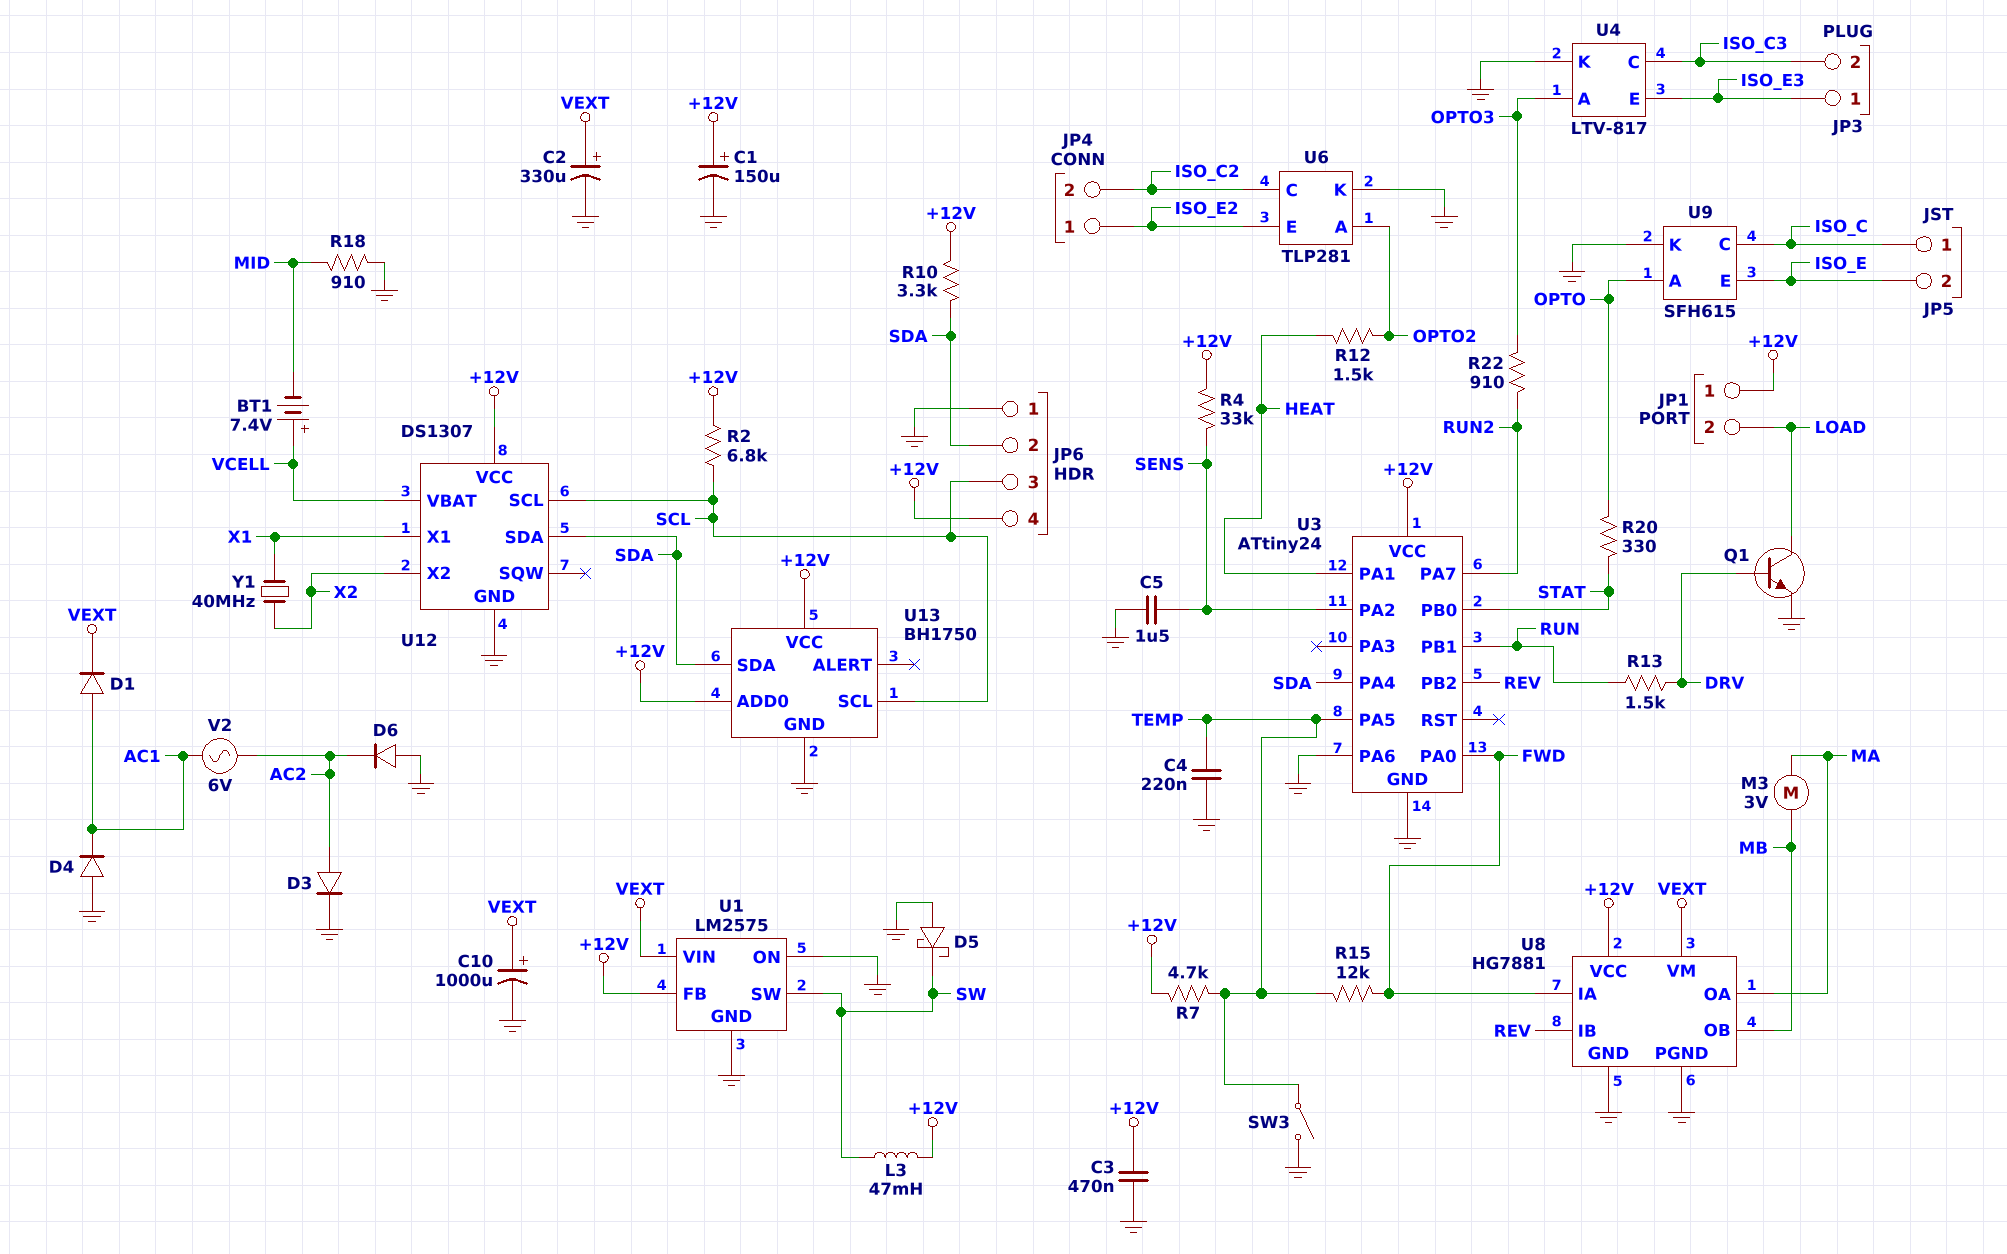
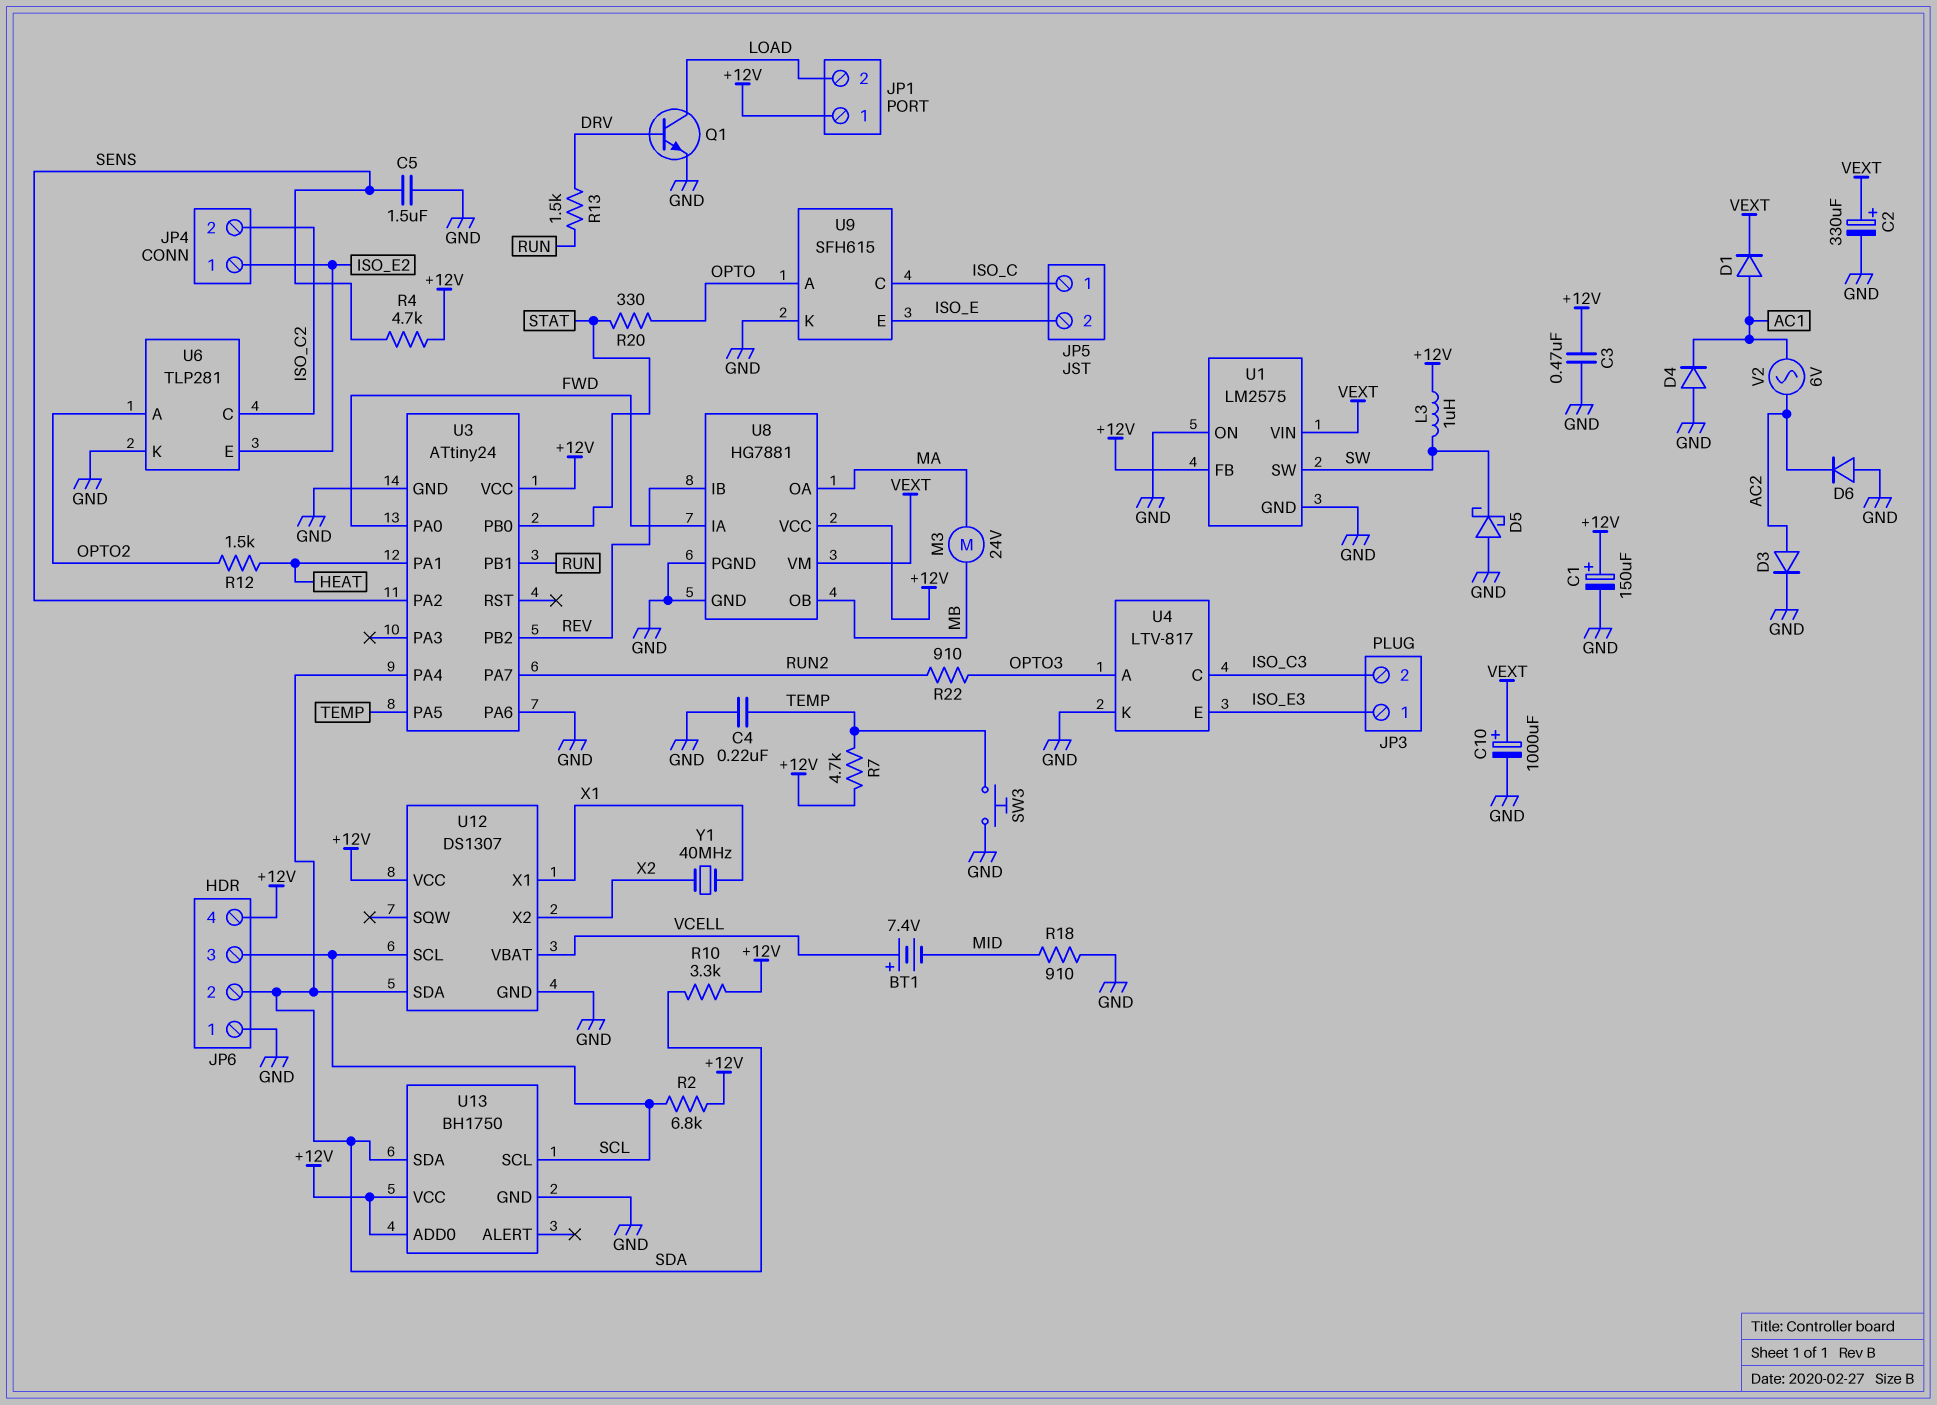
L3: 47mH (+12V, SW) -> 1uH (+12V, SW)
M3: motor 3V (MA, MB) -> motor 24V (MA, MB)
R4: 33k (+12V, SENS) -> 4.7k (+12V, SENS)
R15: 12k (FWD, TEMP) -> none
SW3: switch (GND, TEMP) -> button (GND, TEMP)

